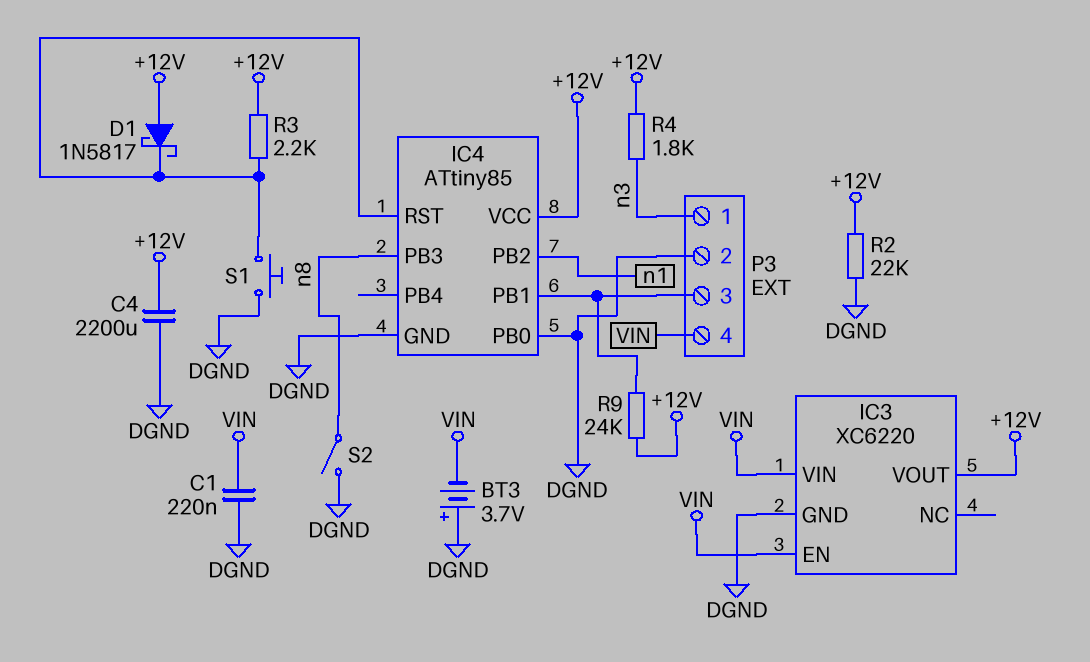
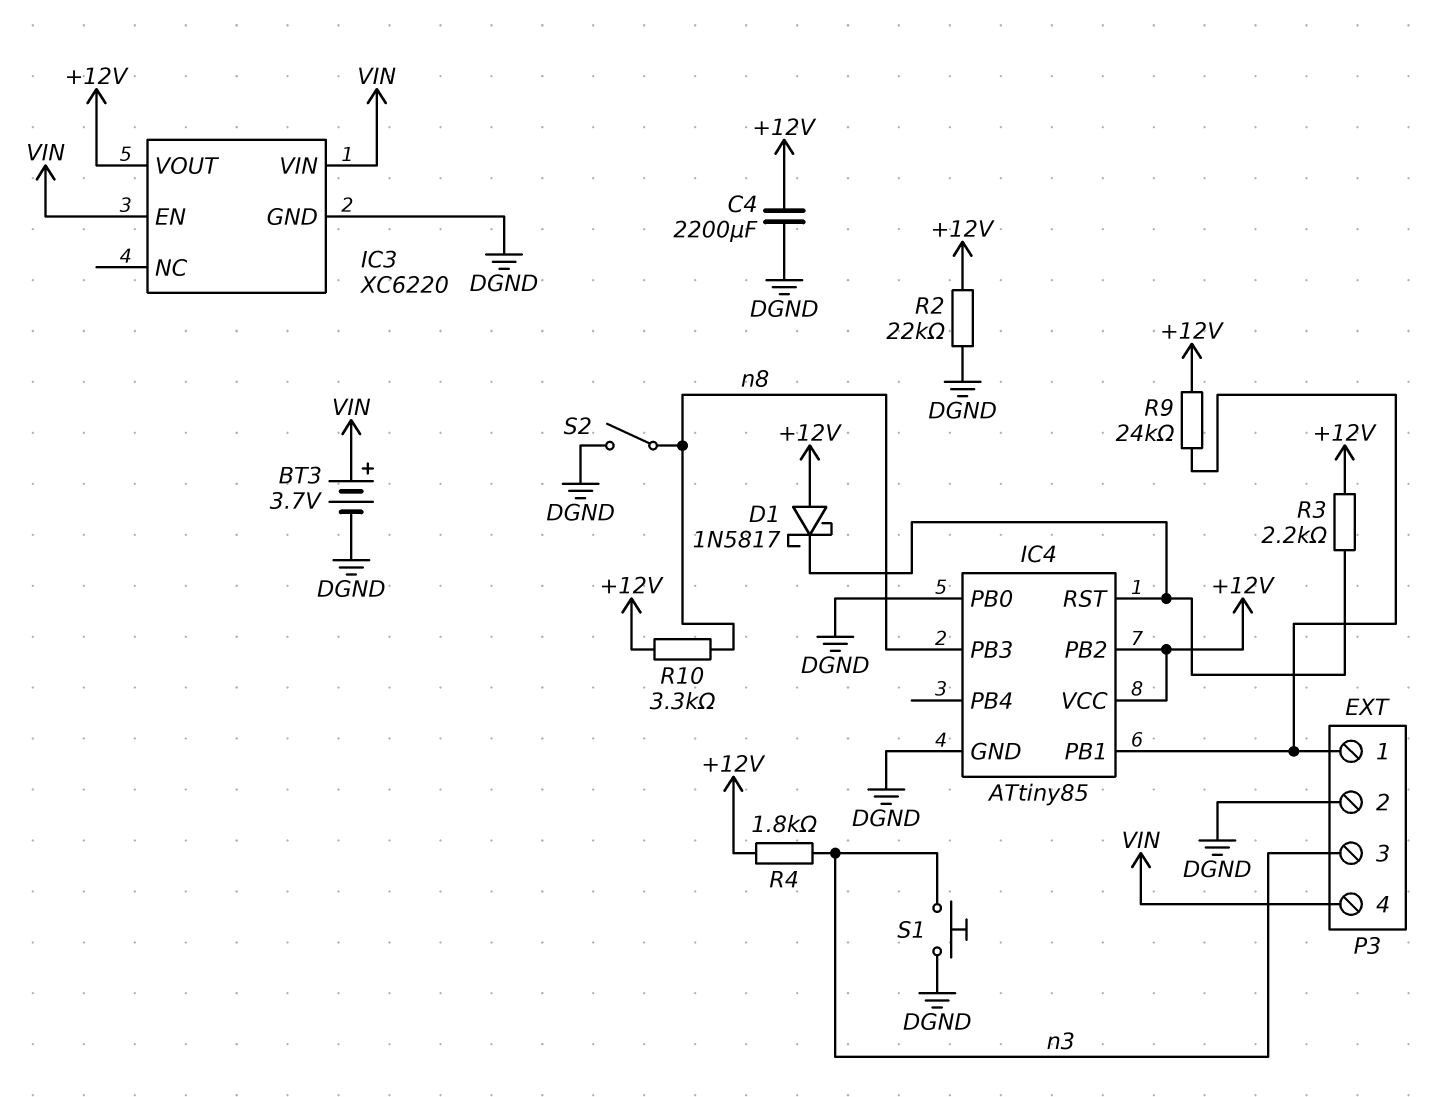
BT3: 3.7V (plus DGND, minus VIN) -> 3.7V (plus VIN, minus DGND)
C1: 220nF (DGND, VIN) -> none
IC4 pin PB2: n1 -> +12V
P3 pin 1: n3 -> IC4/PB1
P3 pin 3: IC4/PB1 -> n3
R10: none -> 3.3k (+12V, n8)
S1: button (DGND, IC4/RST) -> button (DGND, n3)

